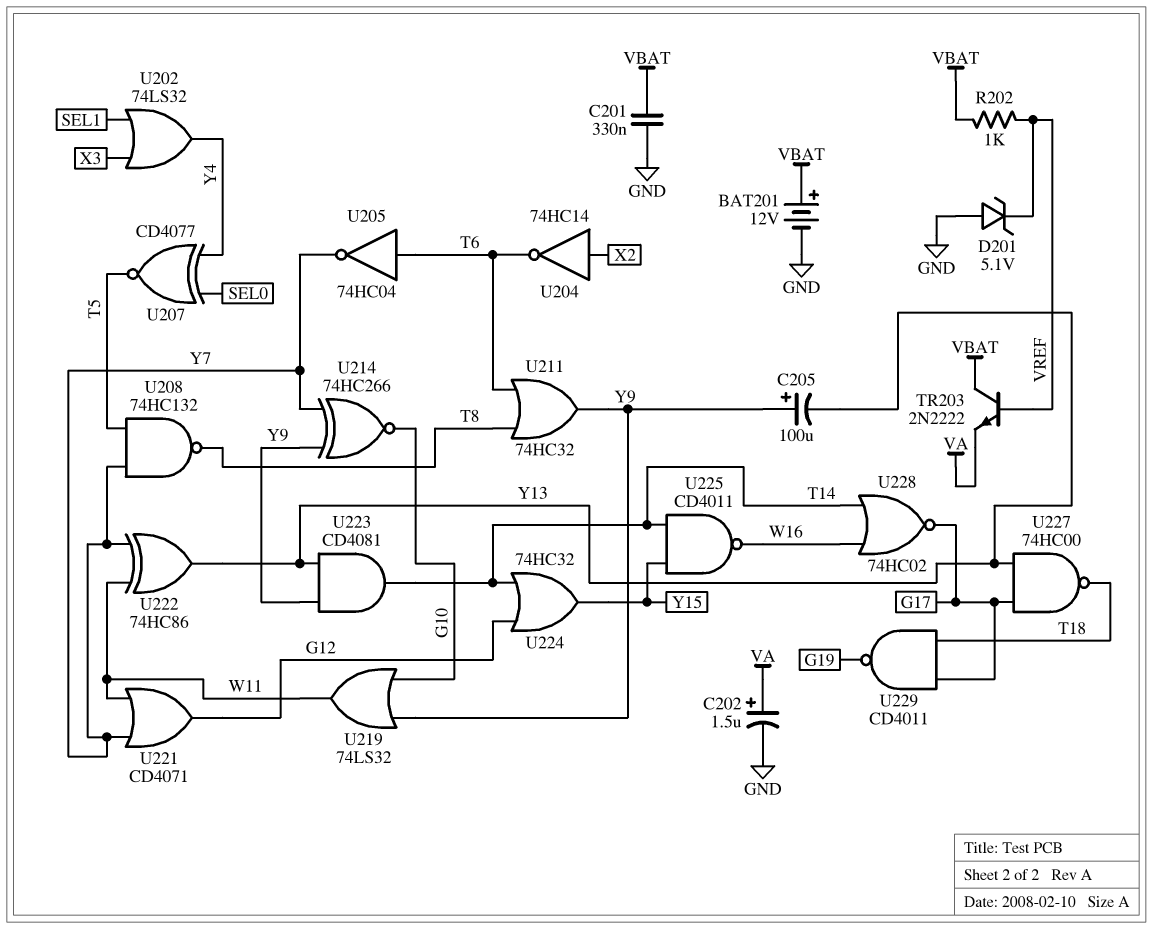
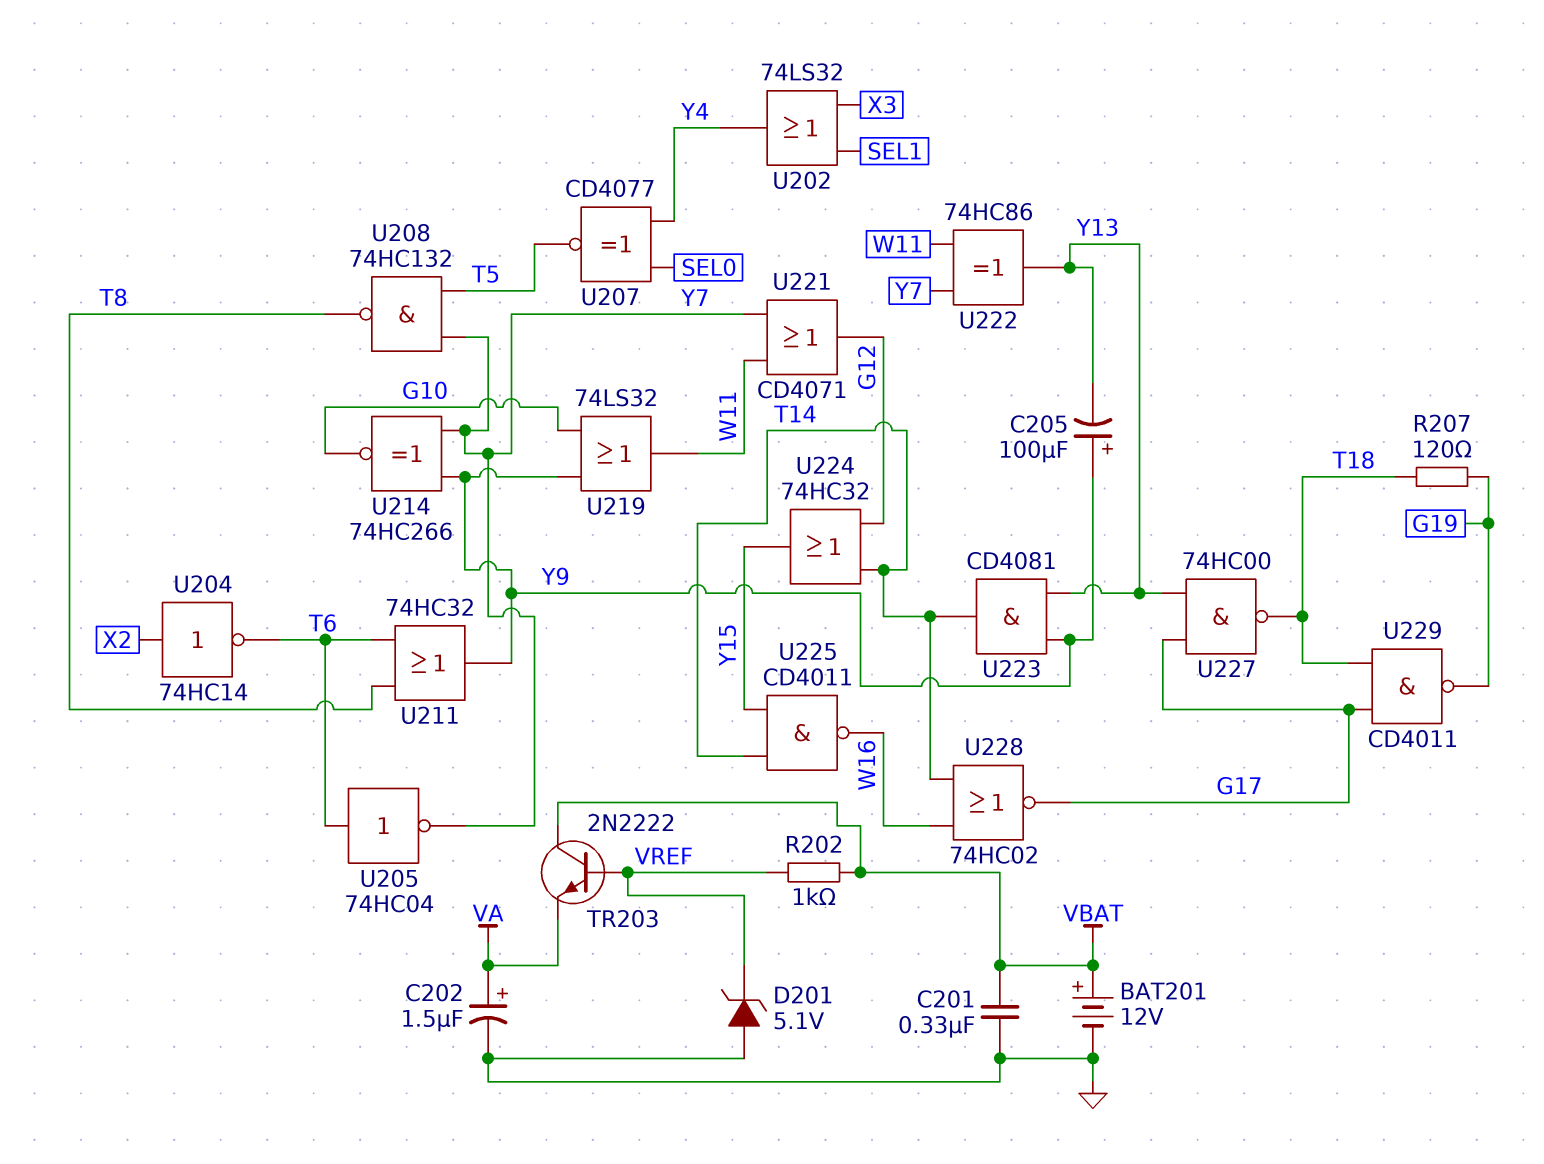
R207: none -> 120 (G19, T18)

